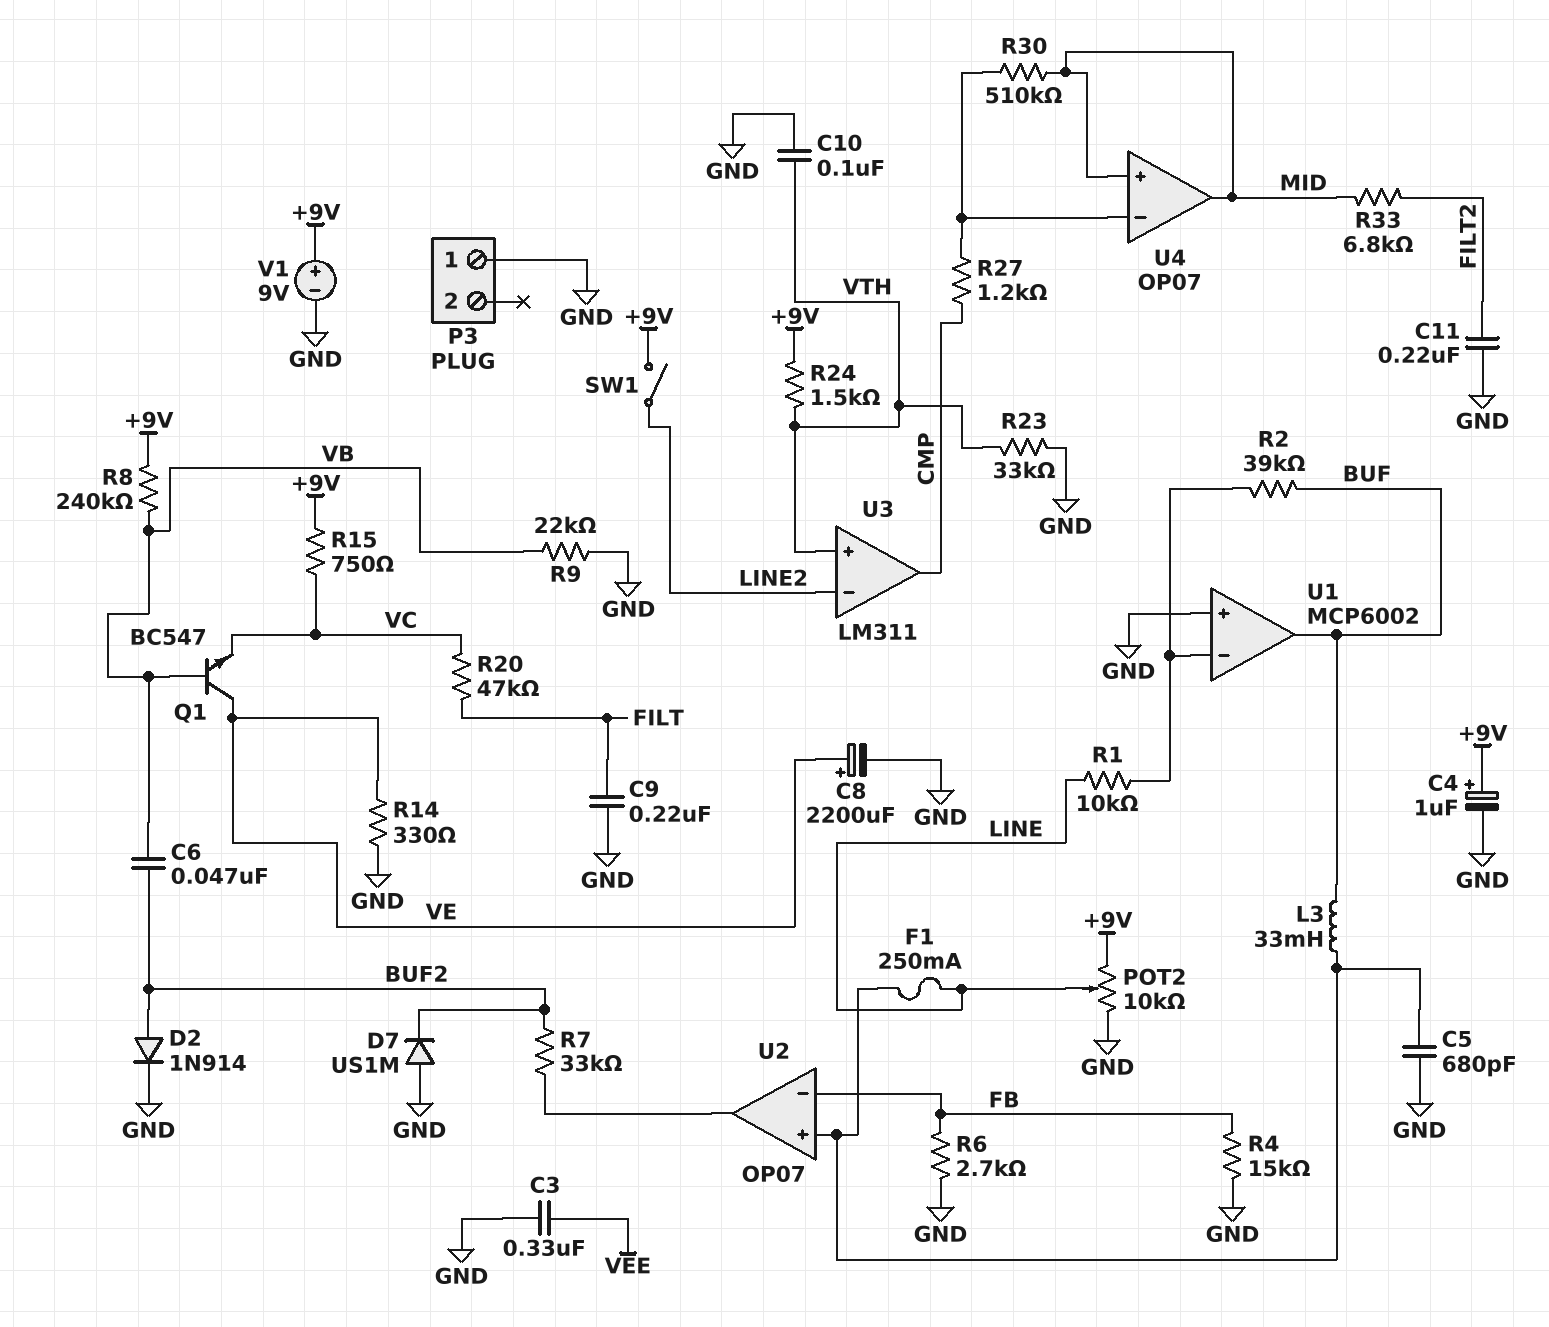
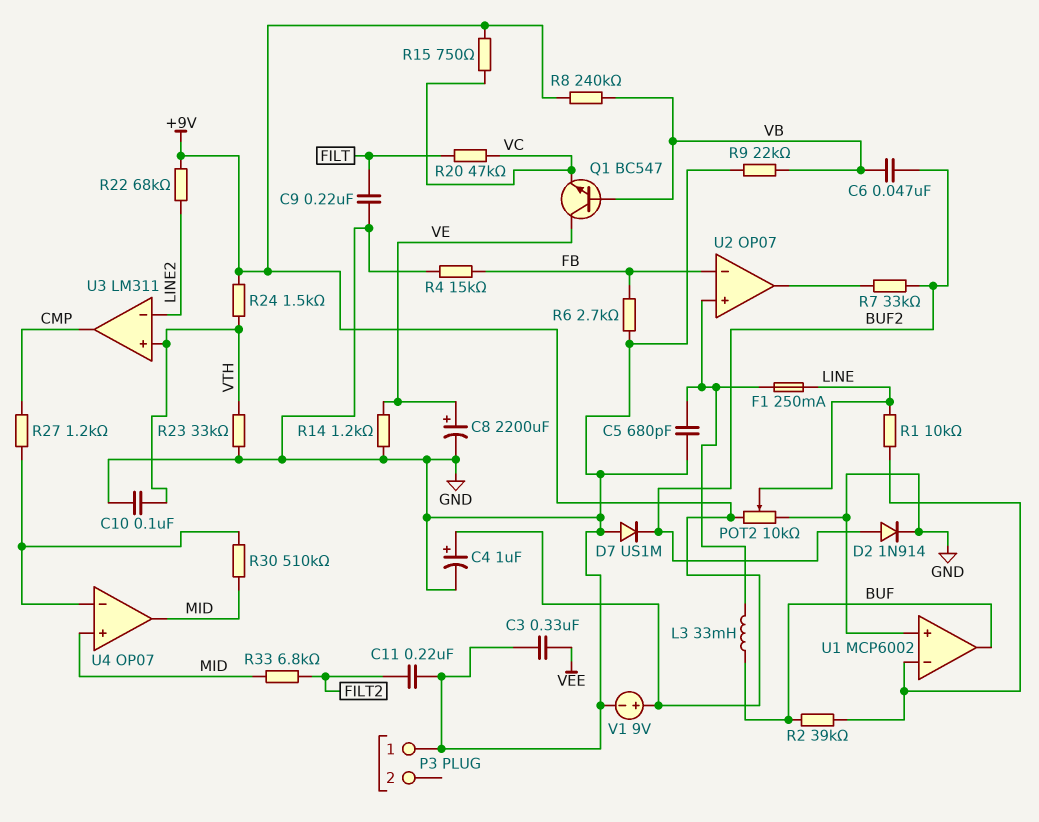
R14: 330 (GND, VE) -> 1.2k (GND, VE)
R22: none -> 68k (+9V, LINE2)
SW1: switch (+9V, LINE2) -> none

